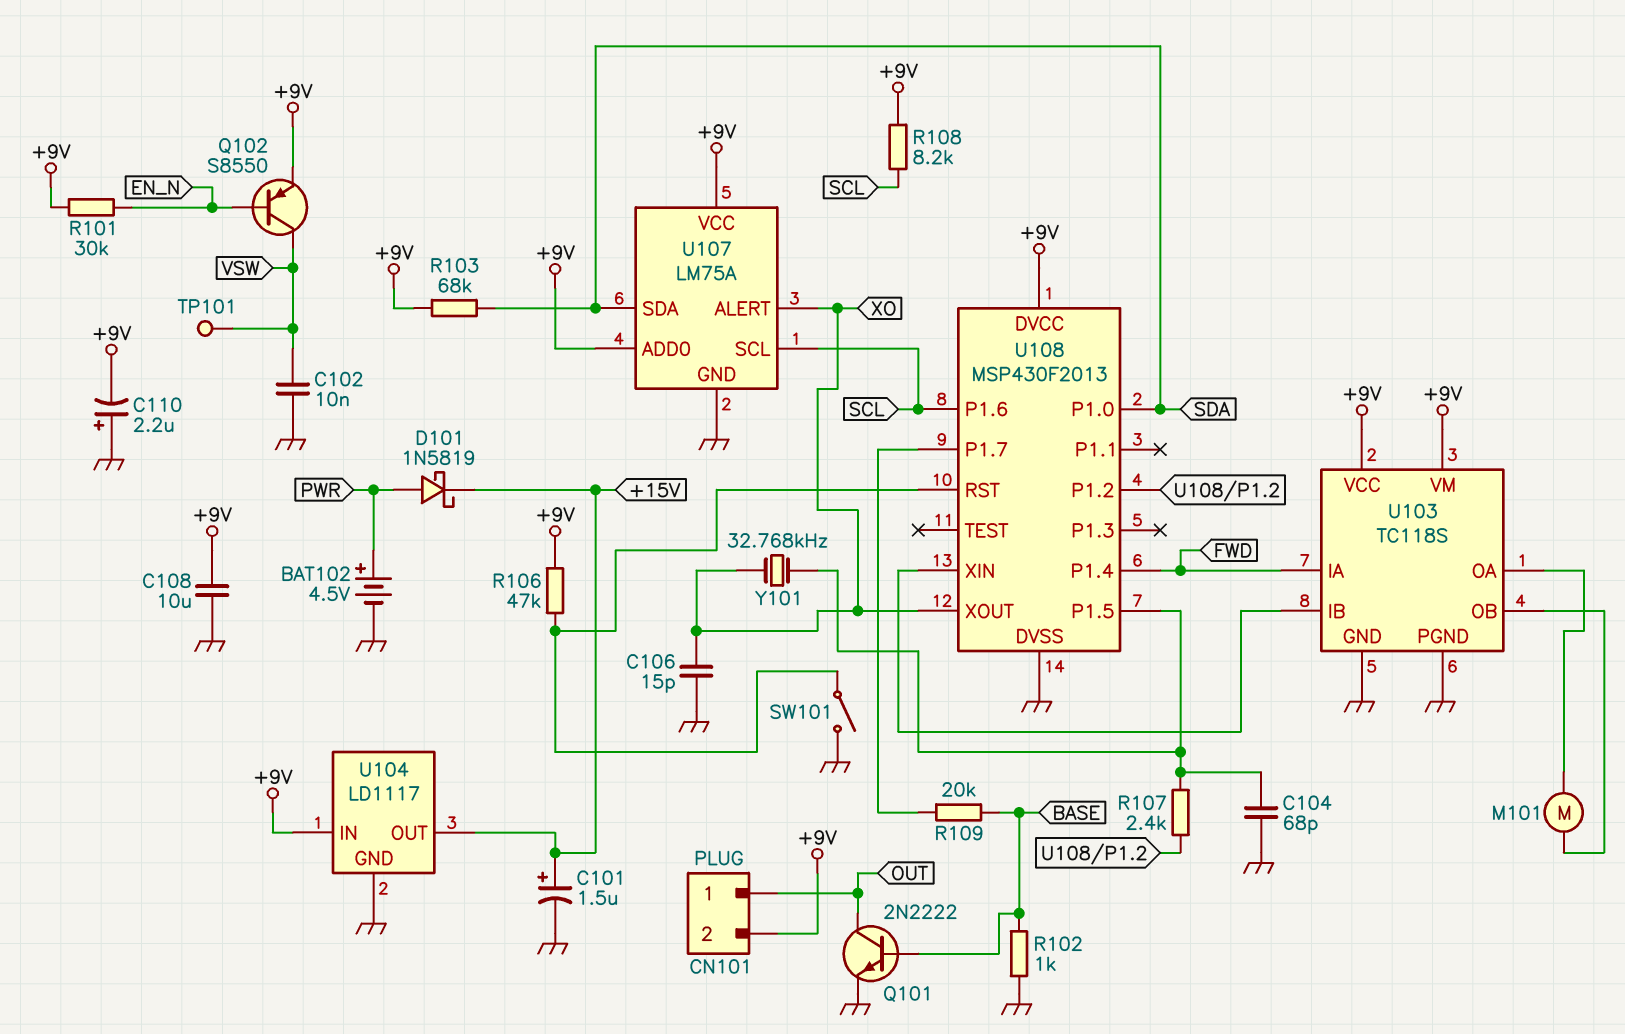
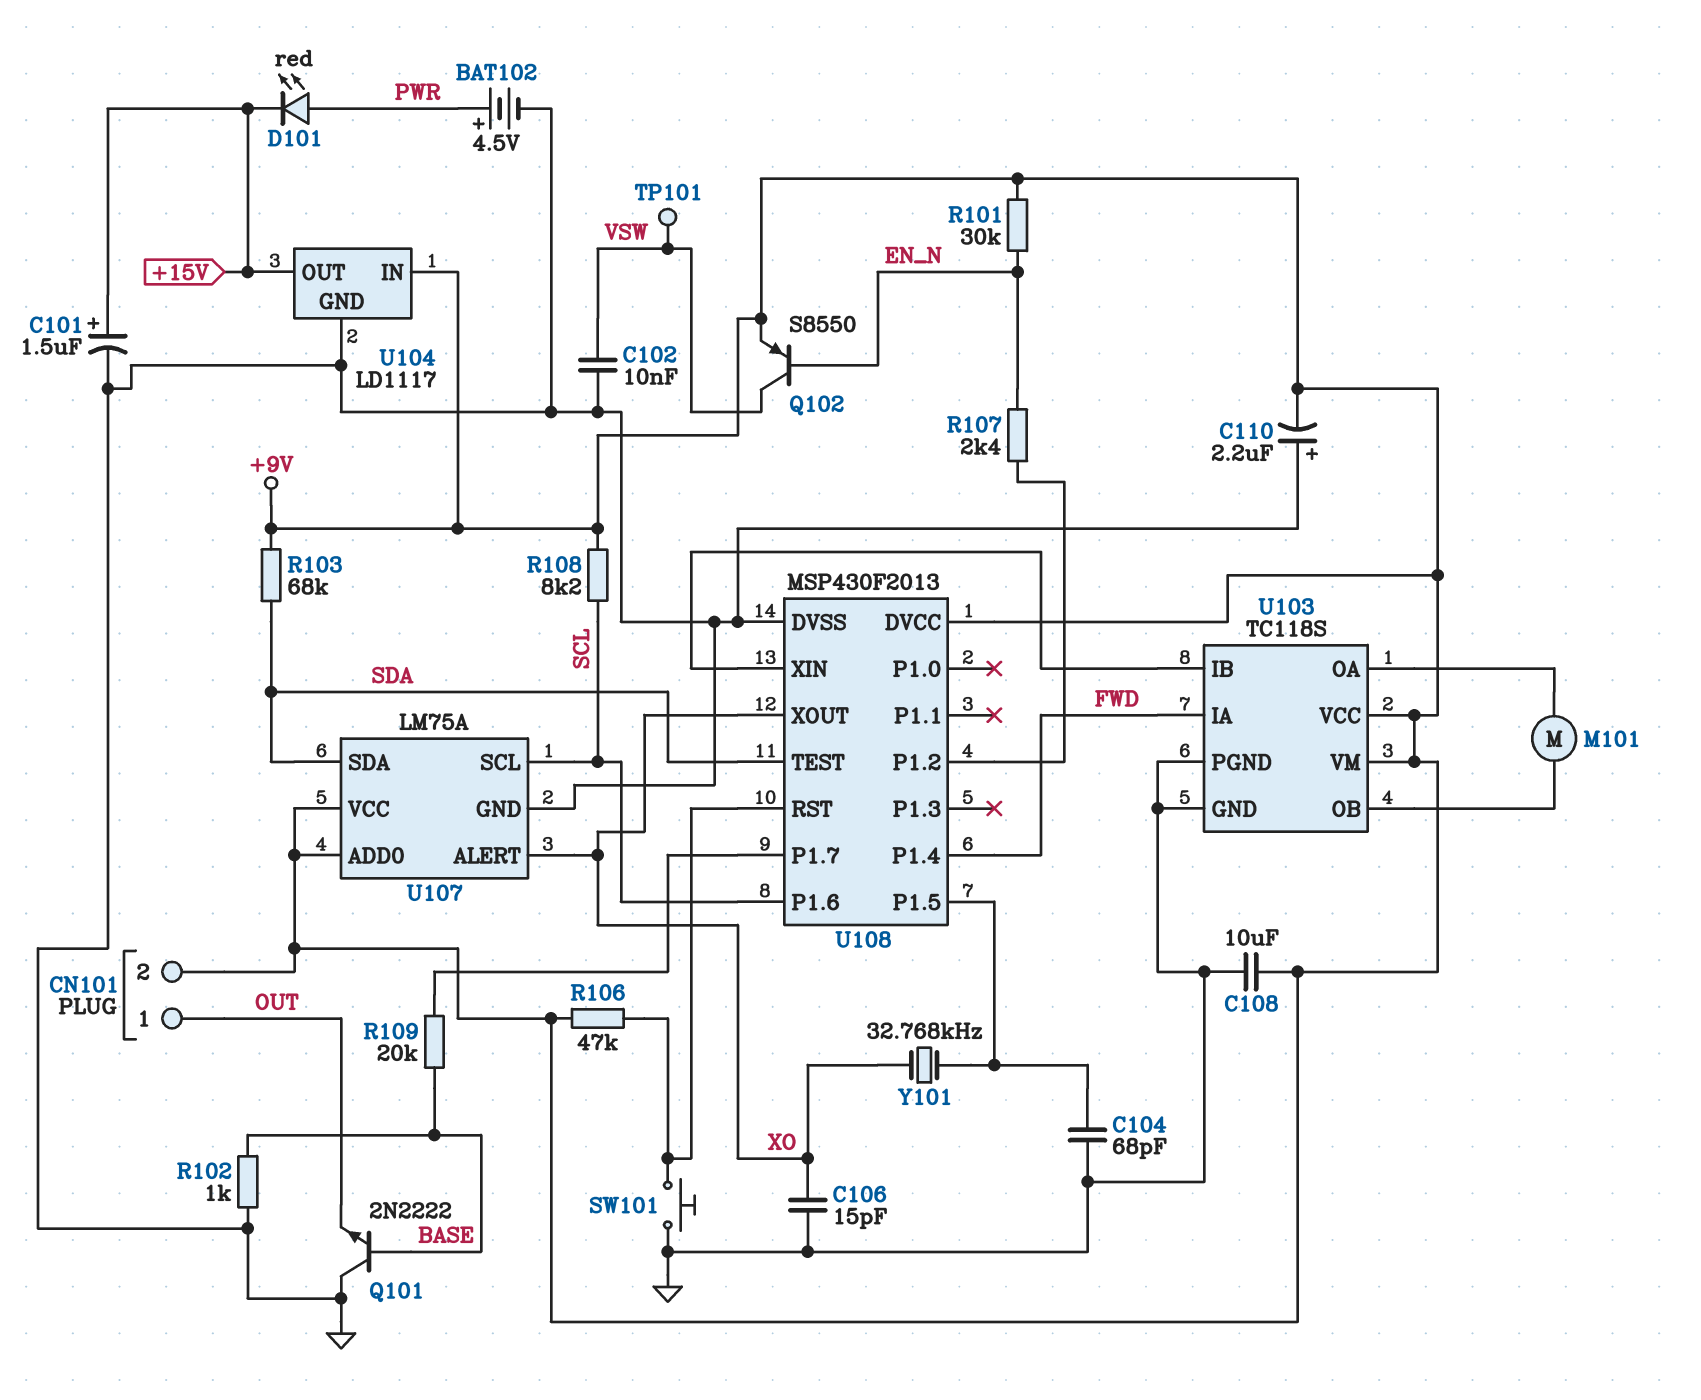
D101: schottky 1N5819 (A PWR, K +15V) -> LED red (A PWR, K +15V)
Q101: NPN 2N2222 (B BASE, C OUT, E GND) -> NPN 2N2222 (B BASE, C GND, E OUT)
R107: 2.4k (U108/P1.2, U108/P1.5) -> 2.4k (EN_N, U108/P1.2)
SW101: switch (GND, U108/RST) -> button (GND, U108/RST)
U108 pin P1.0: SDA -> none
U108 pin TEST: none -> SDA

